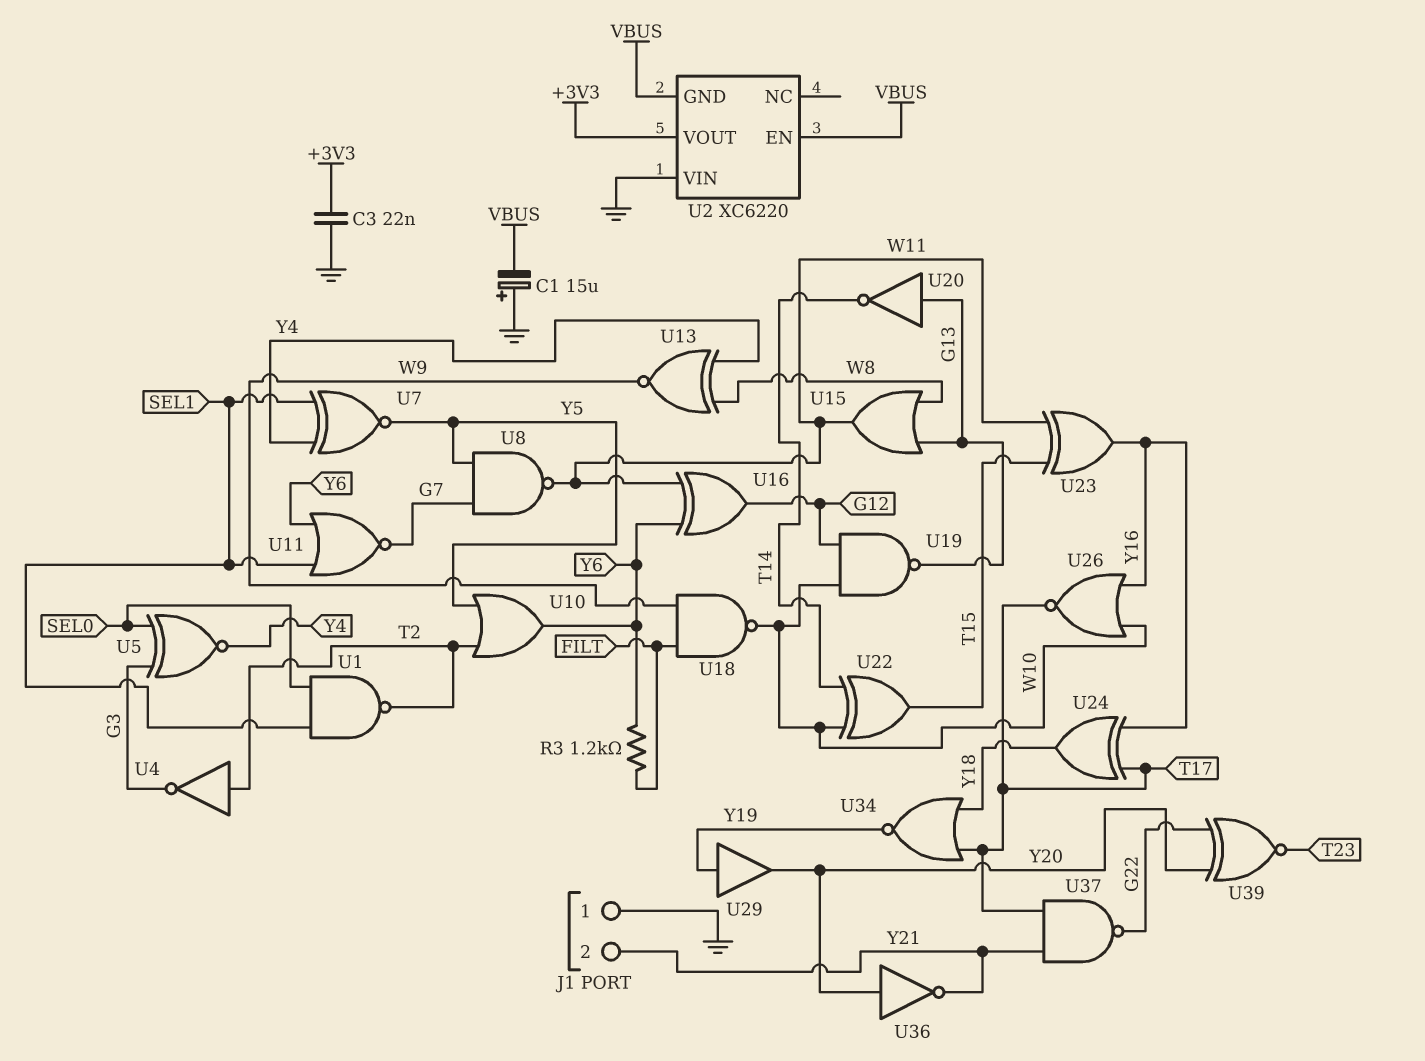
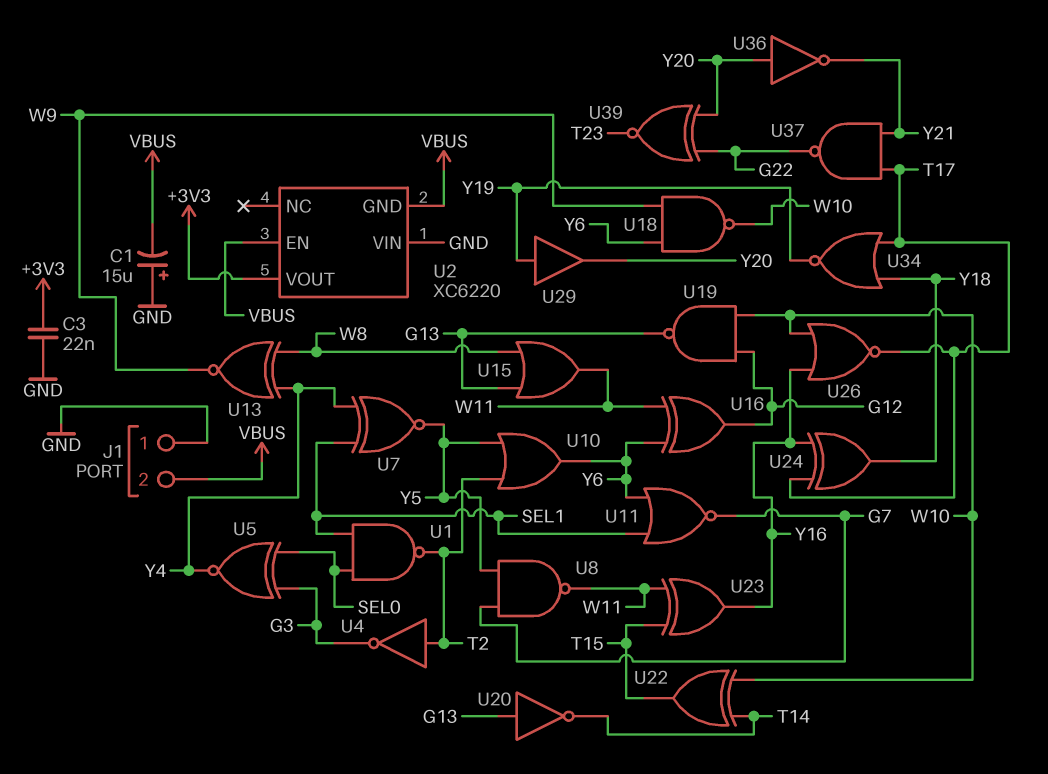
J1 pin 2: Y21 -> VBUS
R3: 1.2k (FILT, Y6) -> none
U18: NAND (in FILT, in W9, out W10) -> NAND (in W9, in Y6, out W10)

